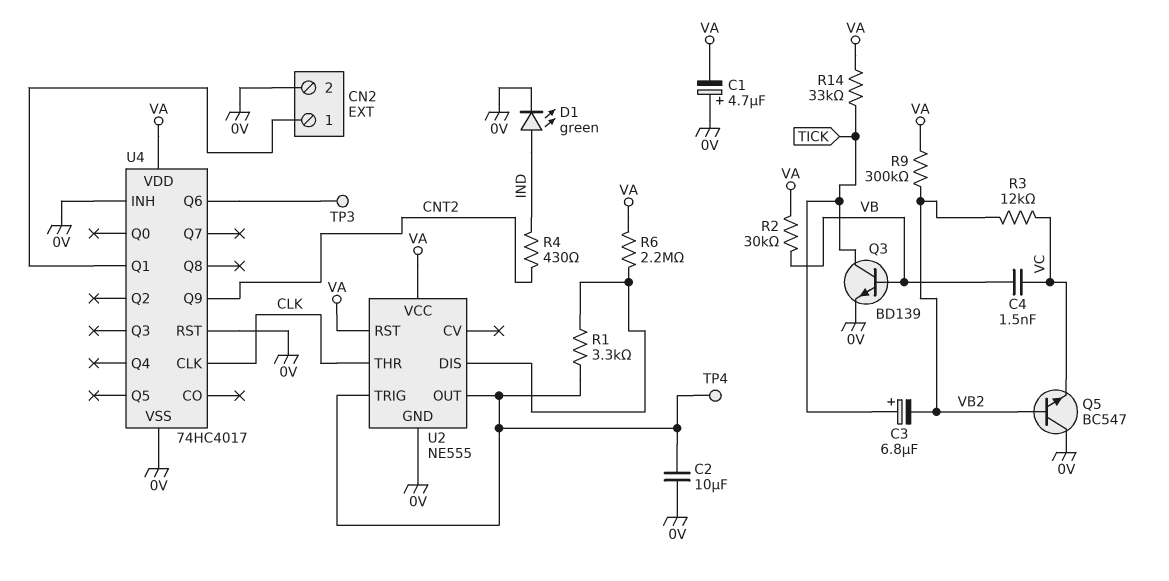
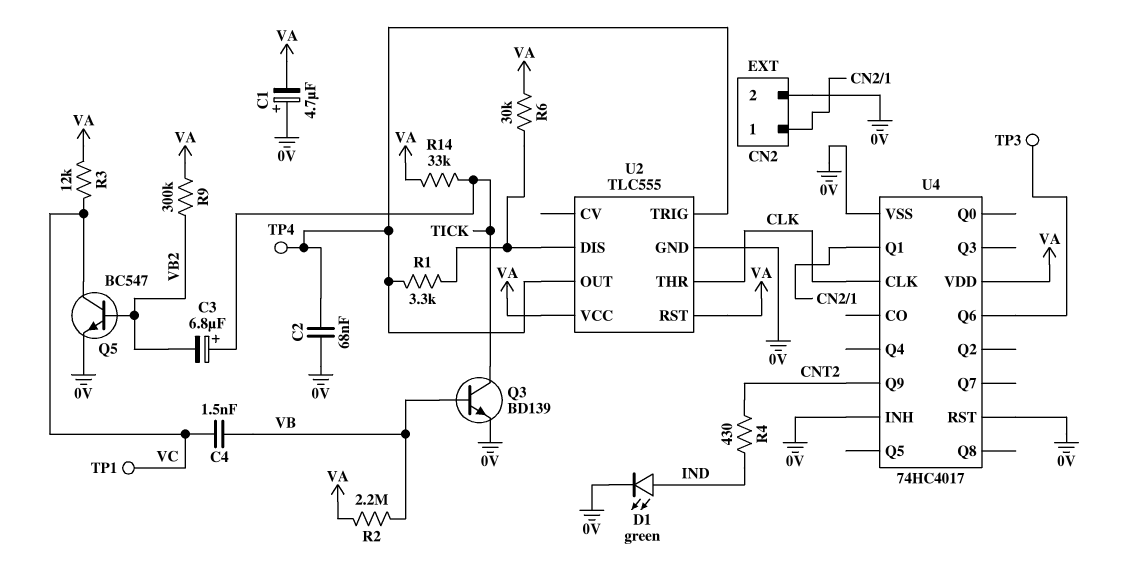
C2: 10uF (0V, U2/OUT) -> 68nF (0V, U2/OUT)
Q5: NPN BC547 (B VB2, C 0V, E VC) -> NPN BC547 (B VB2, C VC, E 0V)
R2: 30k (VA, VB) -> 2.2M (VA, VB)
R3: 12k (VB2, VC) -> 12k (VA, VC)
R6: 2.2M (U2/DIS, VA) -> 30k (U2/DIS, VA)
TP1: none -> test point (VC)
U2: NE555 -> TLC555

